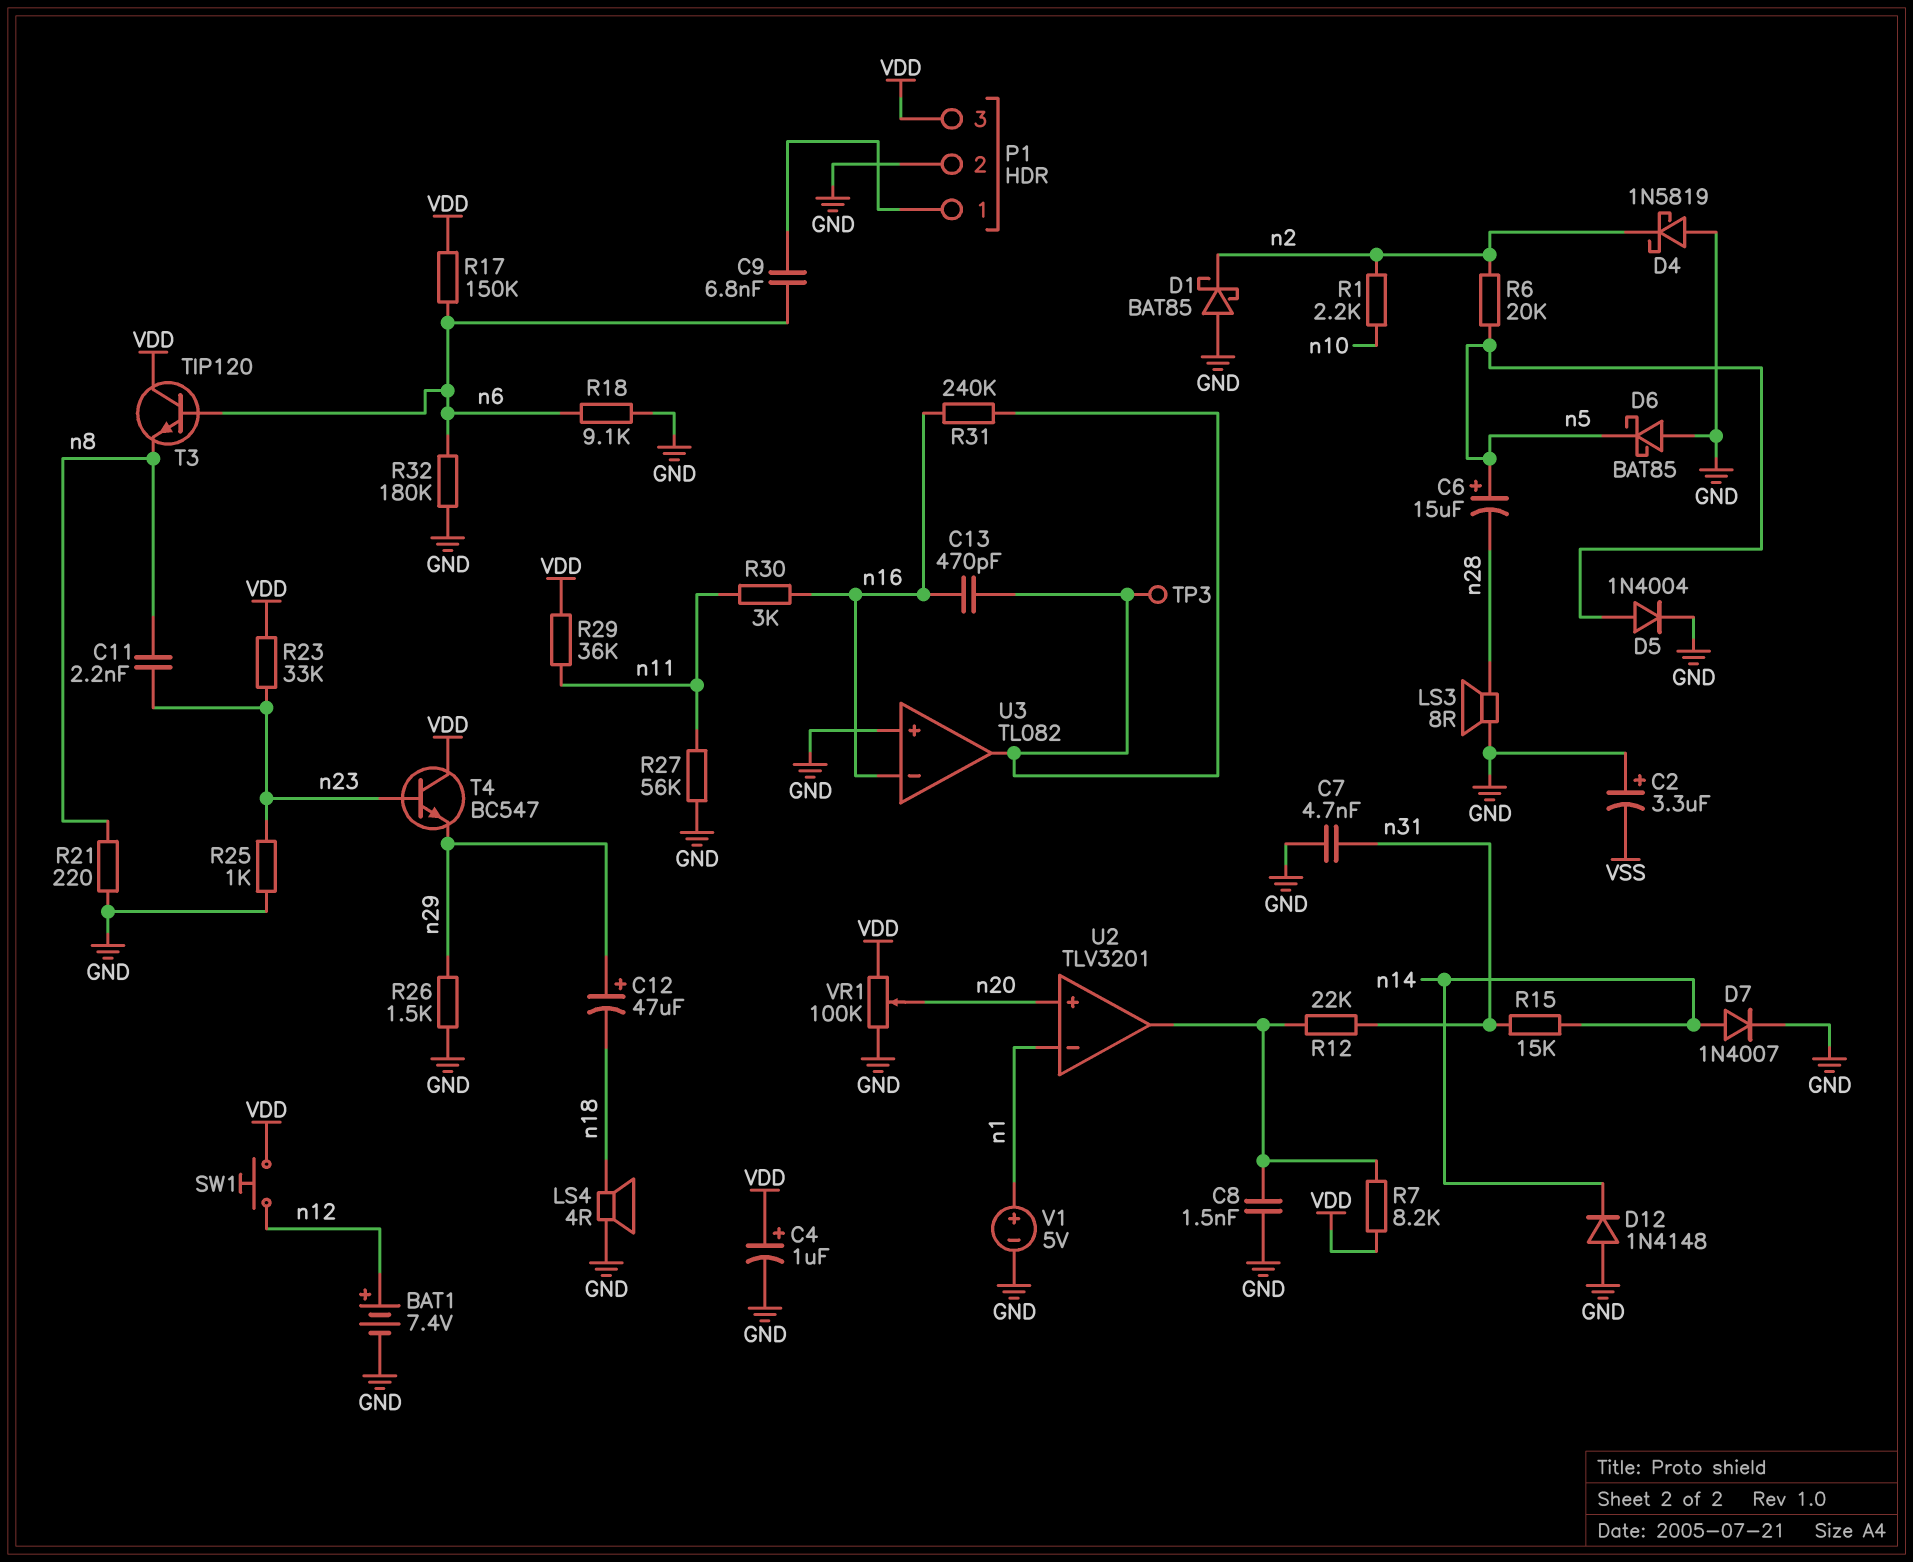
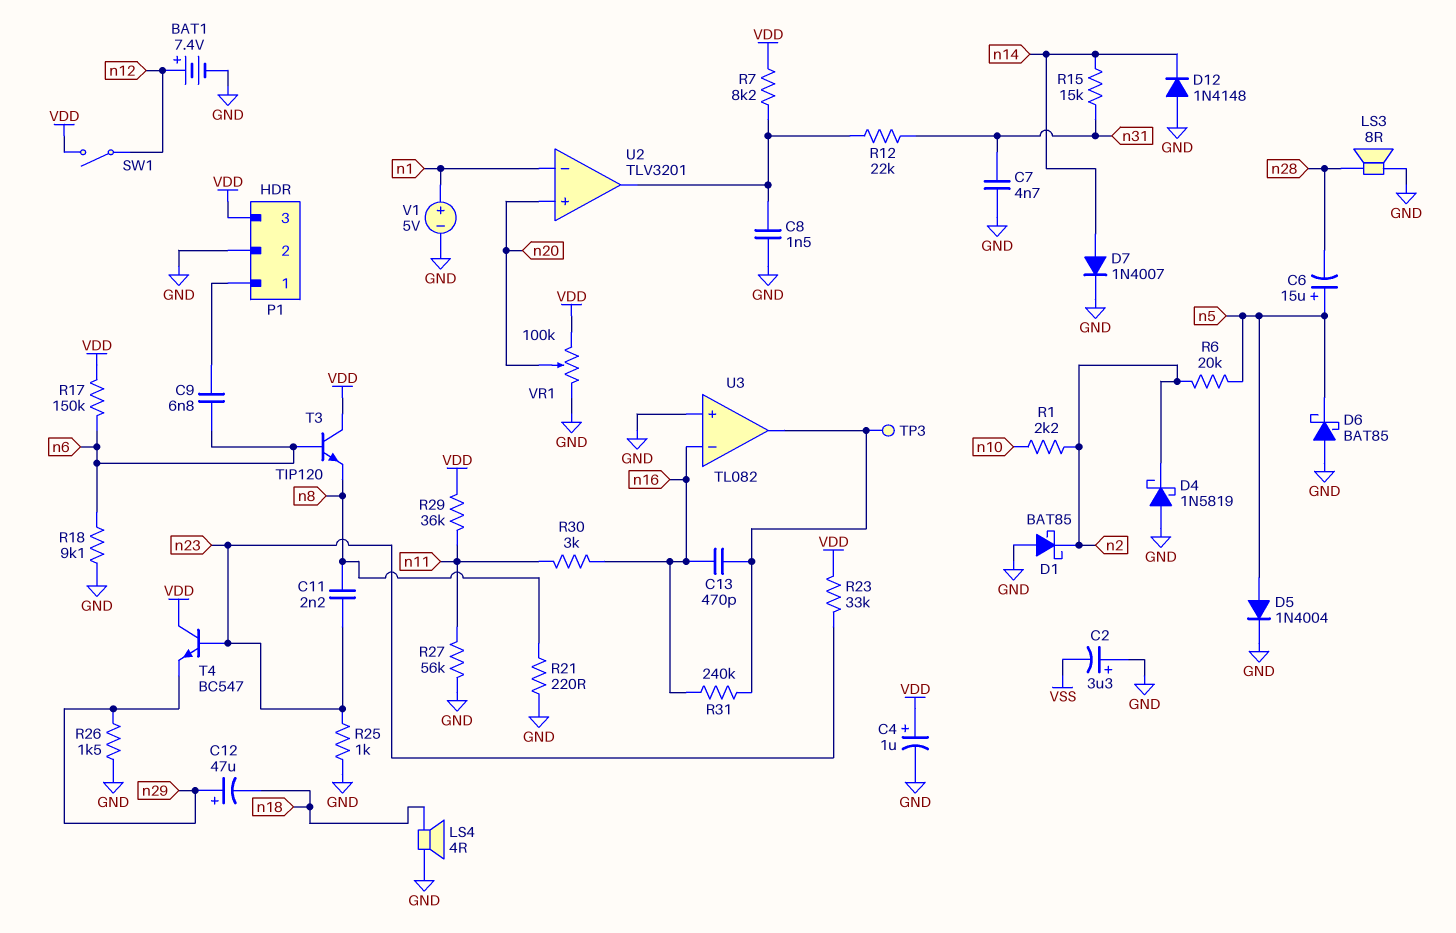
R32: 180k (GND, n6) -> none
SW1: button (VDD, n12) -> switch (VDD, n12)

